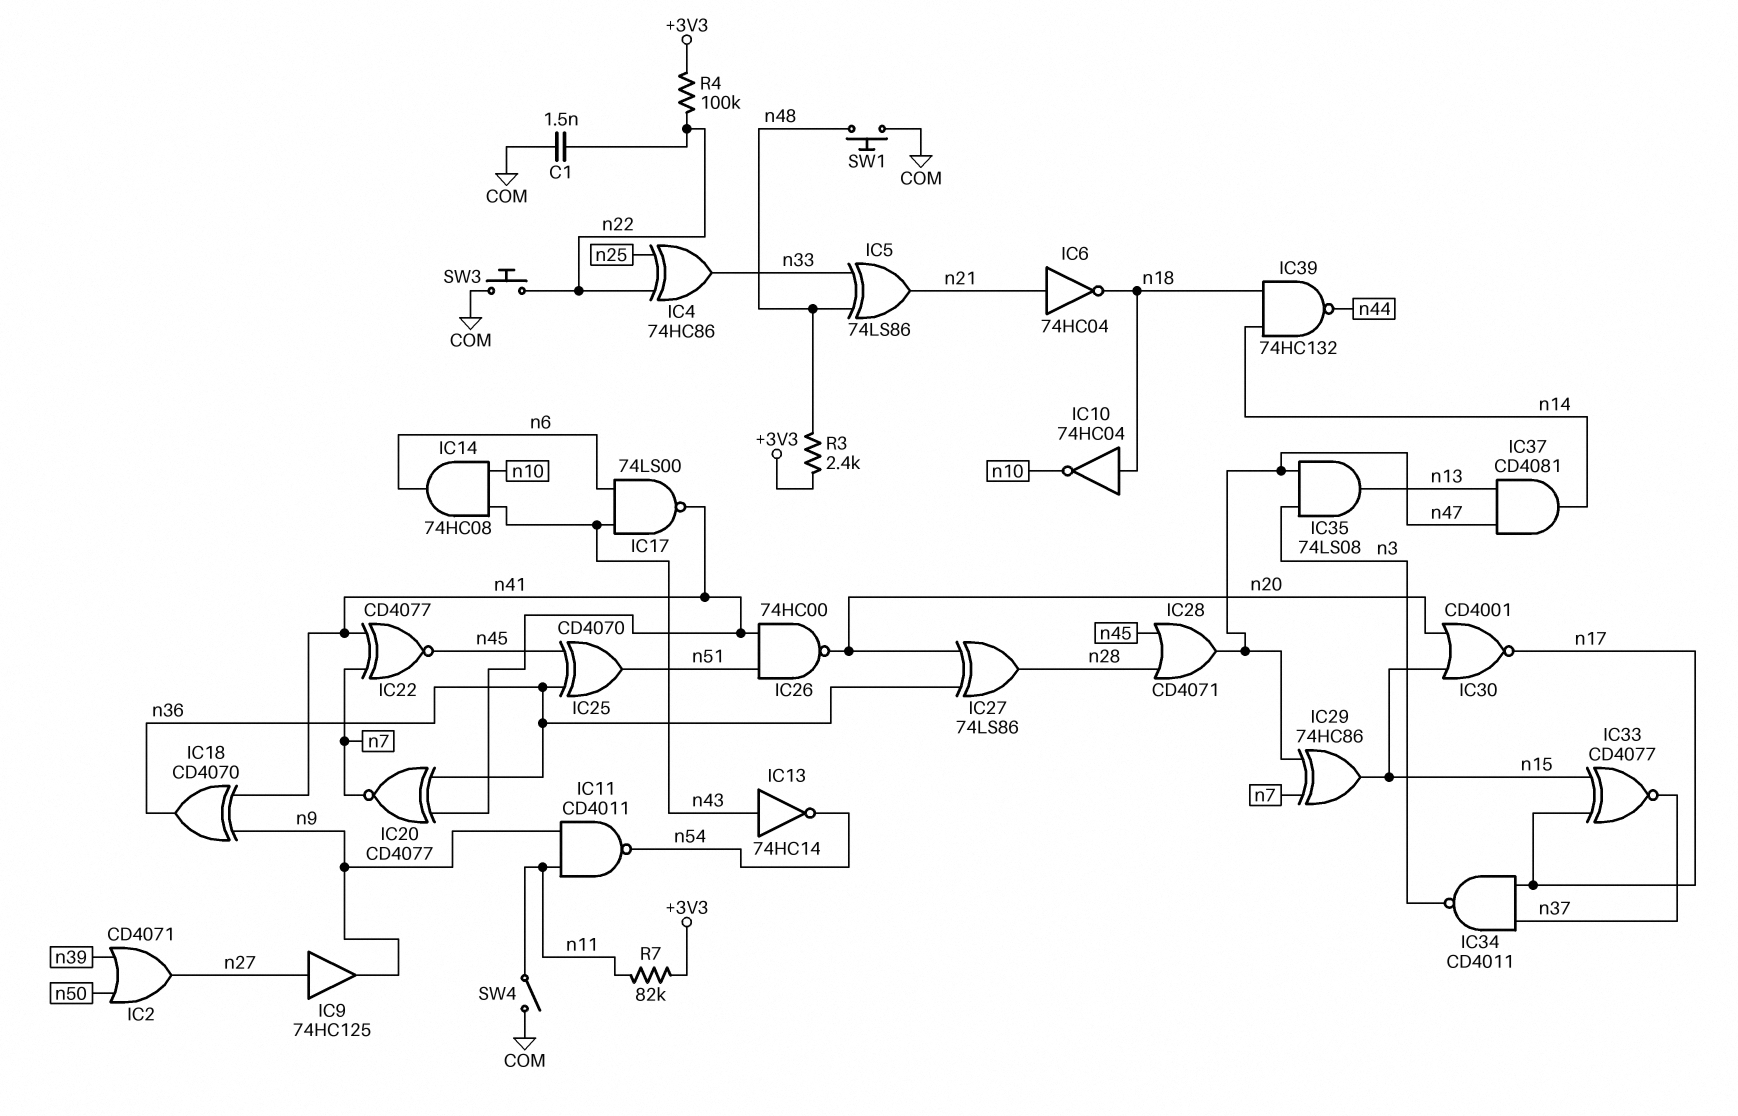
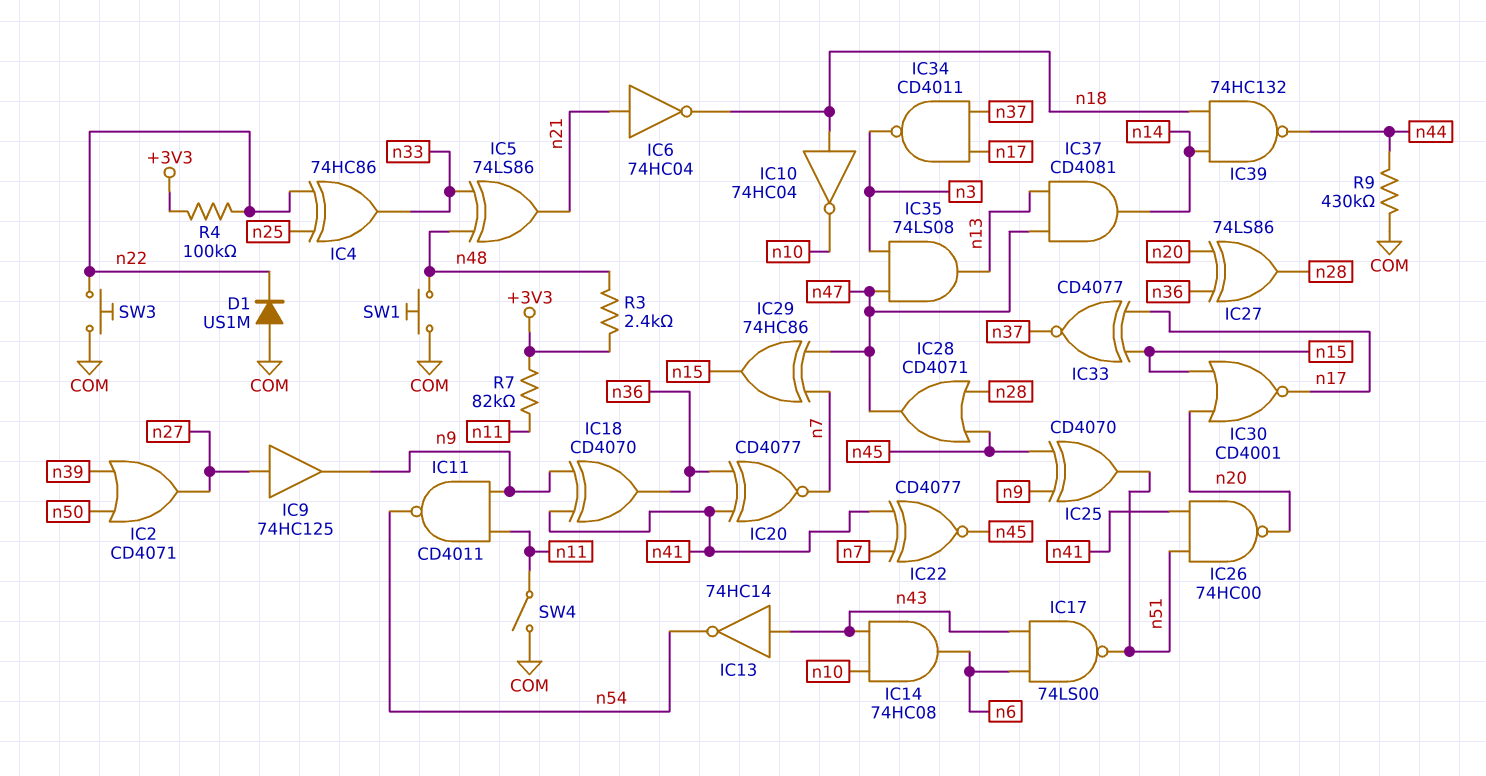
C1: 1.5nF (COM, n22) -> none
D1: none -> diode US1M (A COM, K n22)
IC17: NAND 74LS00 (in n6, in n43, out n41) -> NAND 74LS00 (in n6, in n43, out n51)
IC25: XOR CD4070 (in n36, in n45, out n51) -> XOR CD4070 (in n9, in n45, out n51)
R9: none -> 430k (COM, n44)

